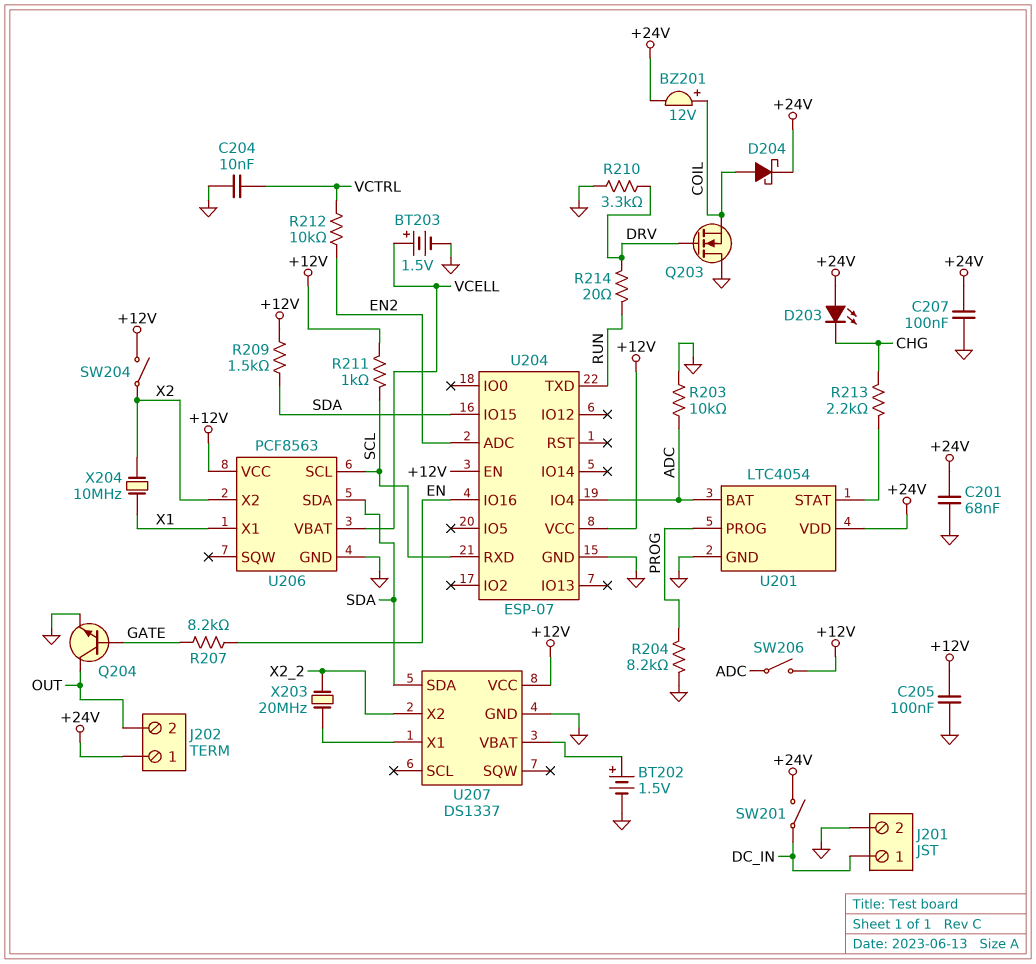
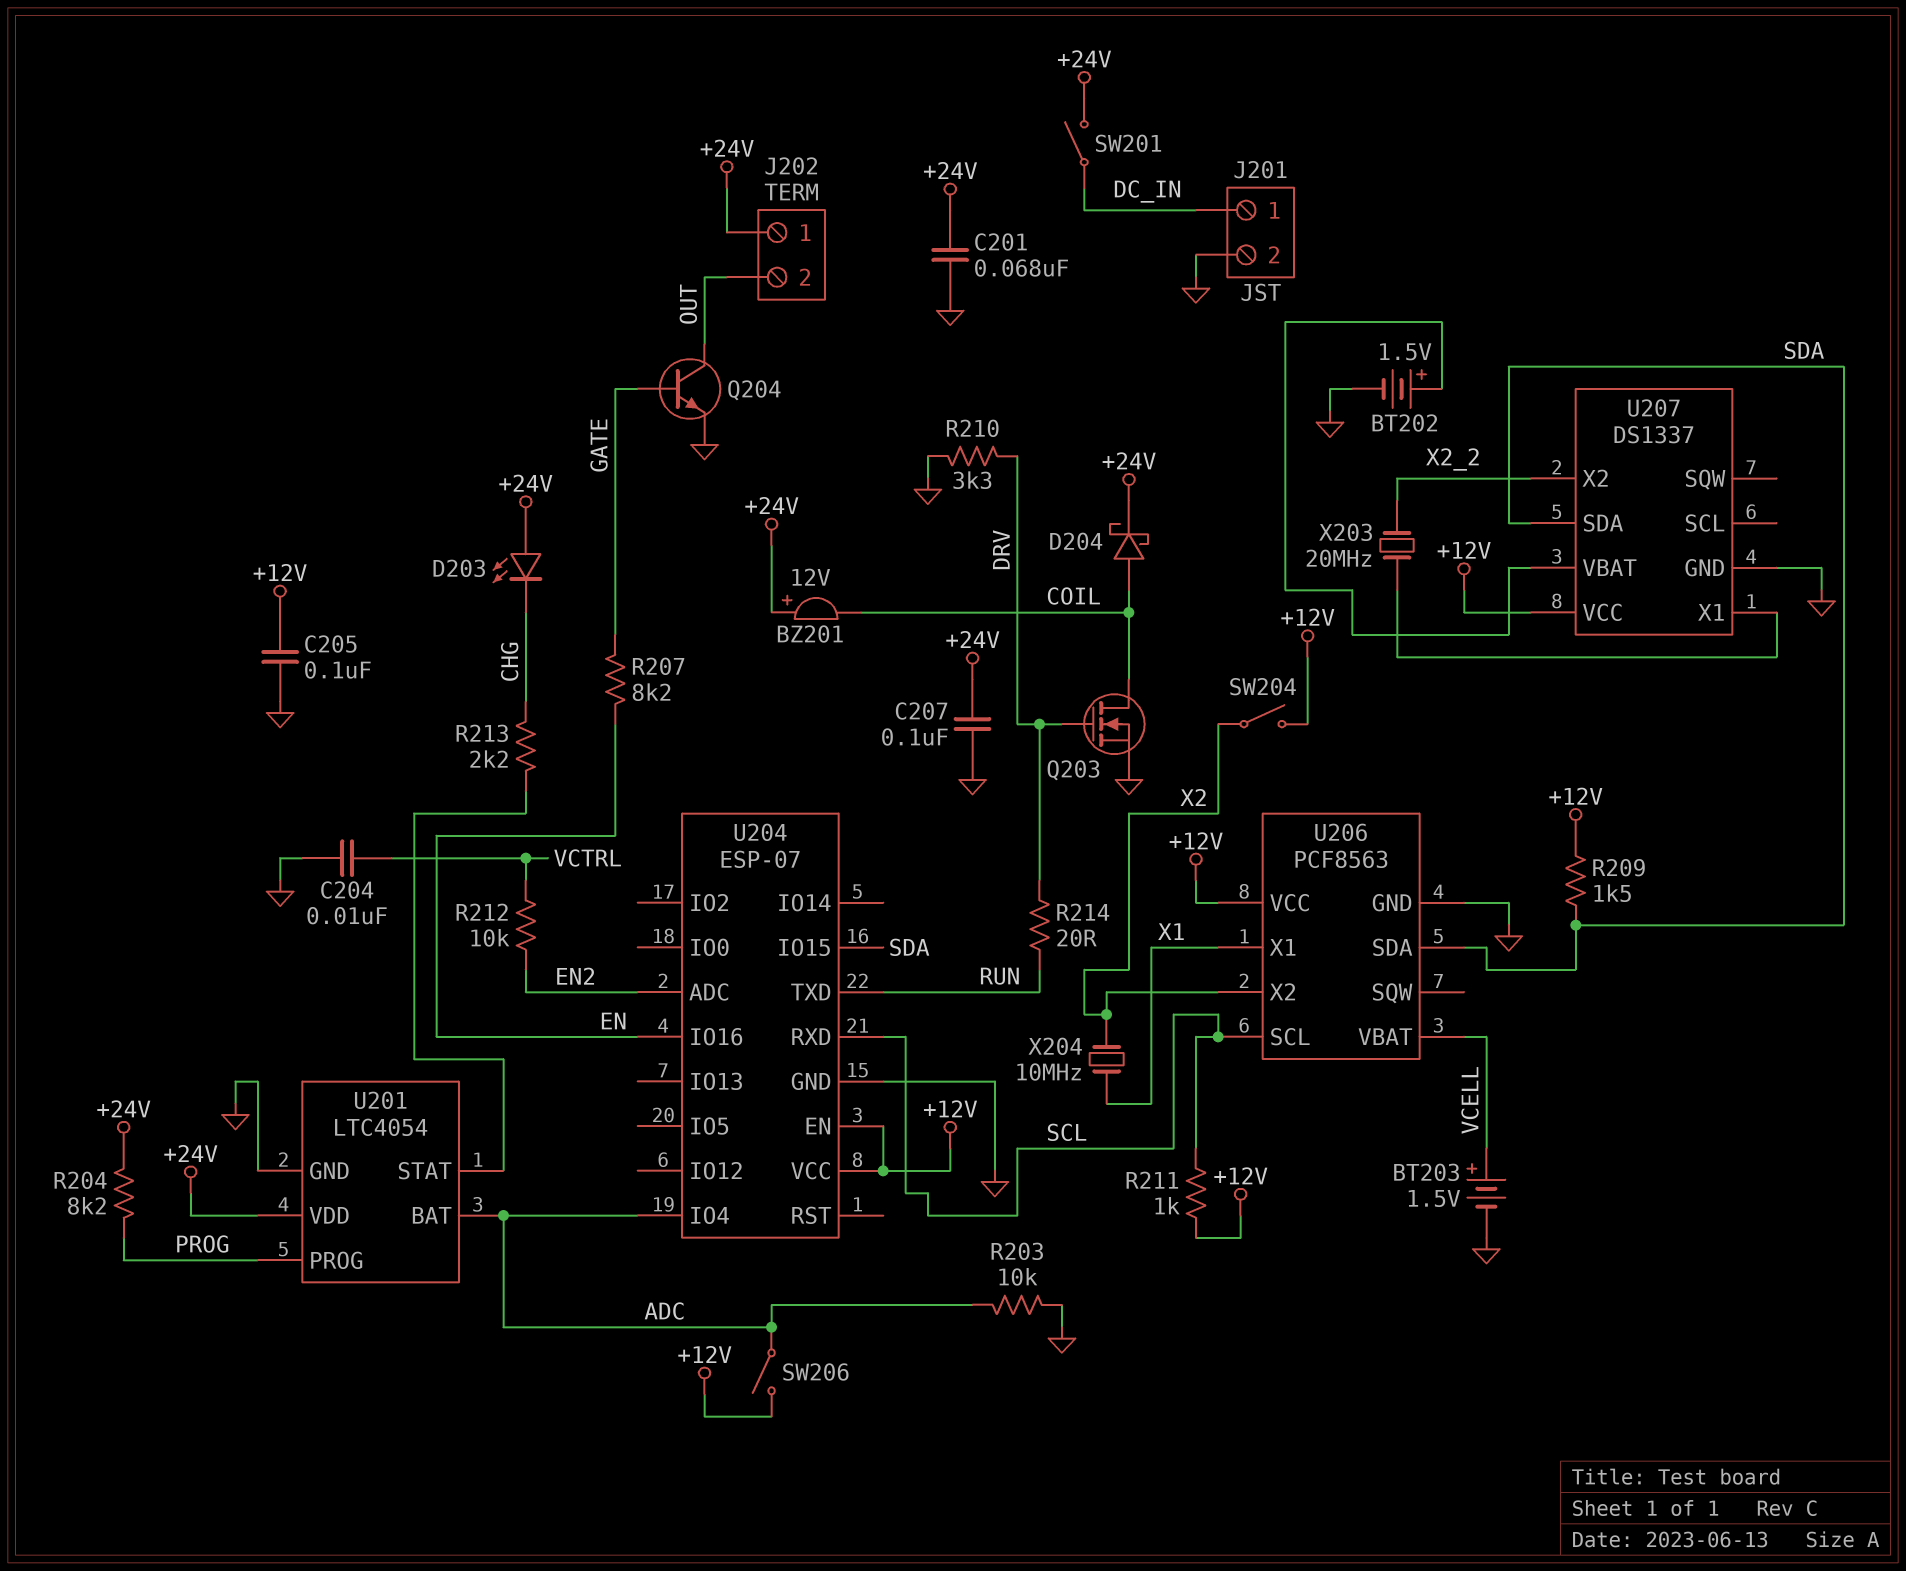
BZ201: buzzer 12V (plus COIL, minus +24V) -> buzzer 12V (plus +24V, minus COIL)
Q203: NMOS (G DRV, D GND, S COIL) -> NMOS (G DRV, D COIL, S GND)
R204: 8.2k (GND, PROG) -> 8.2k (+24V, PROG)

